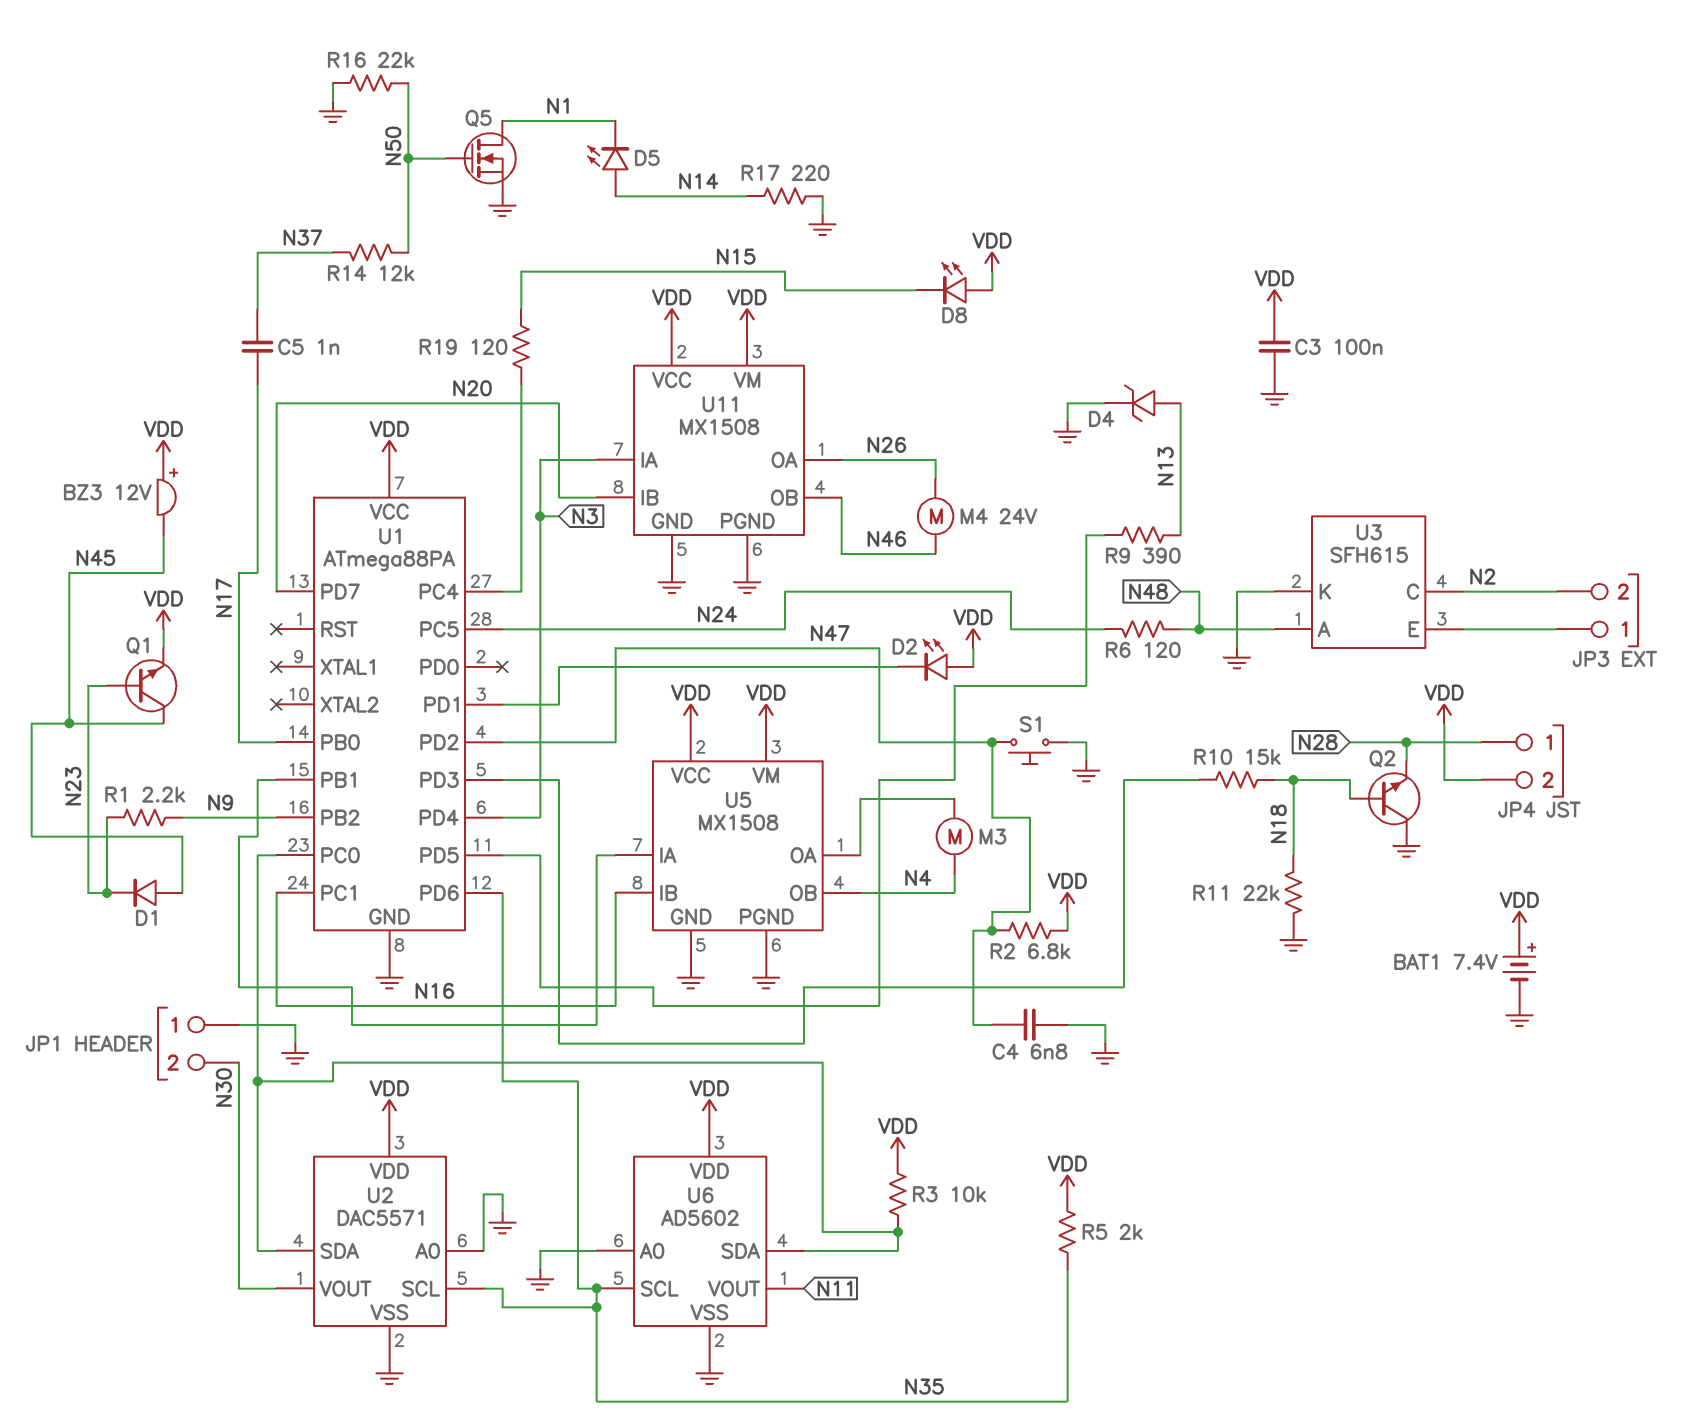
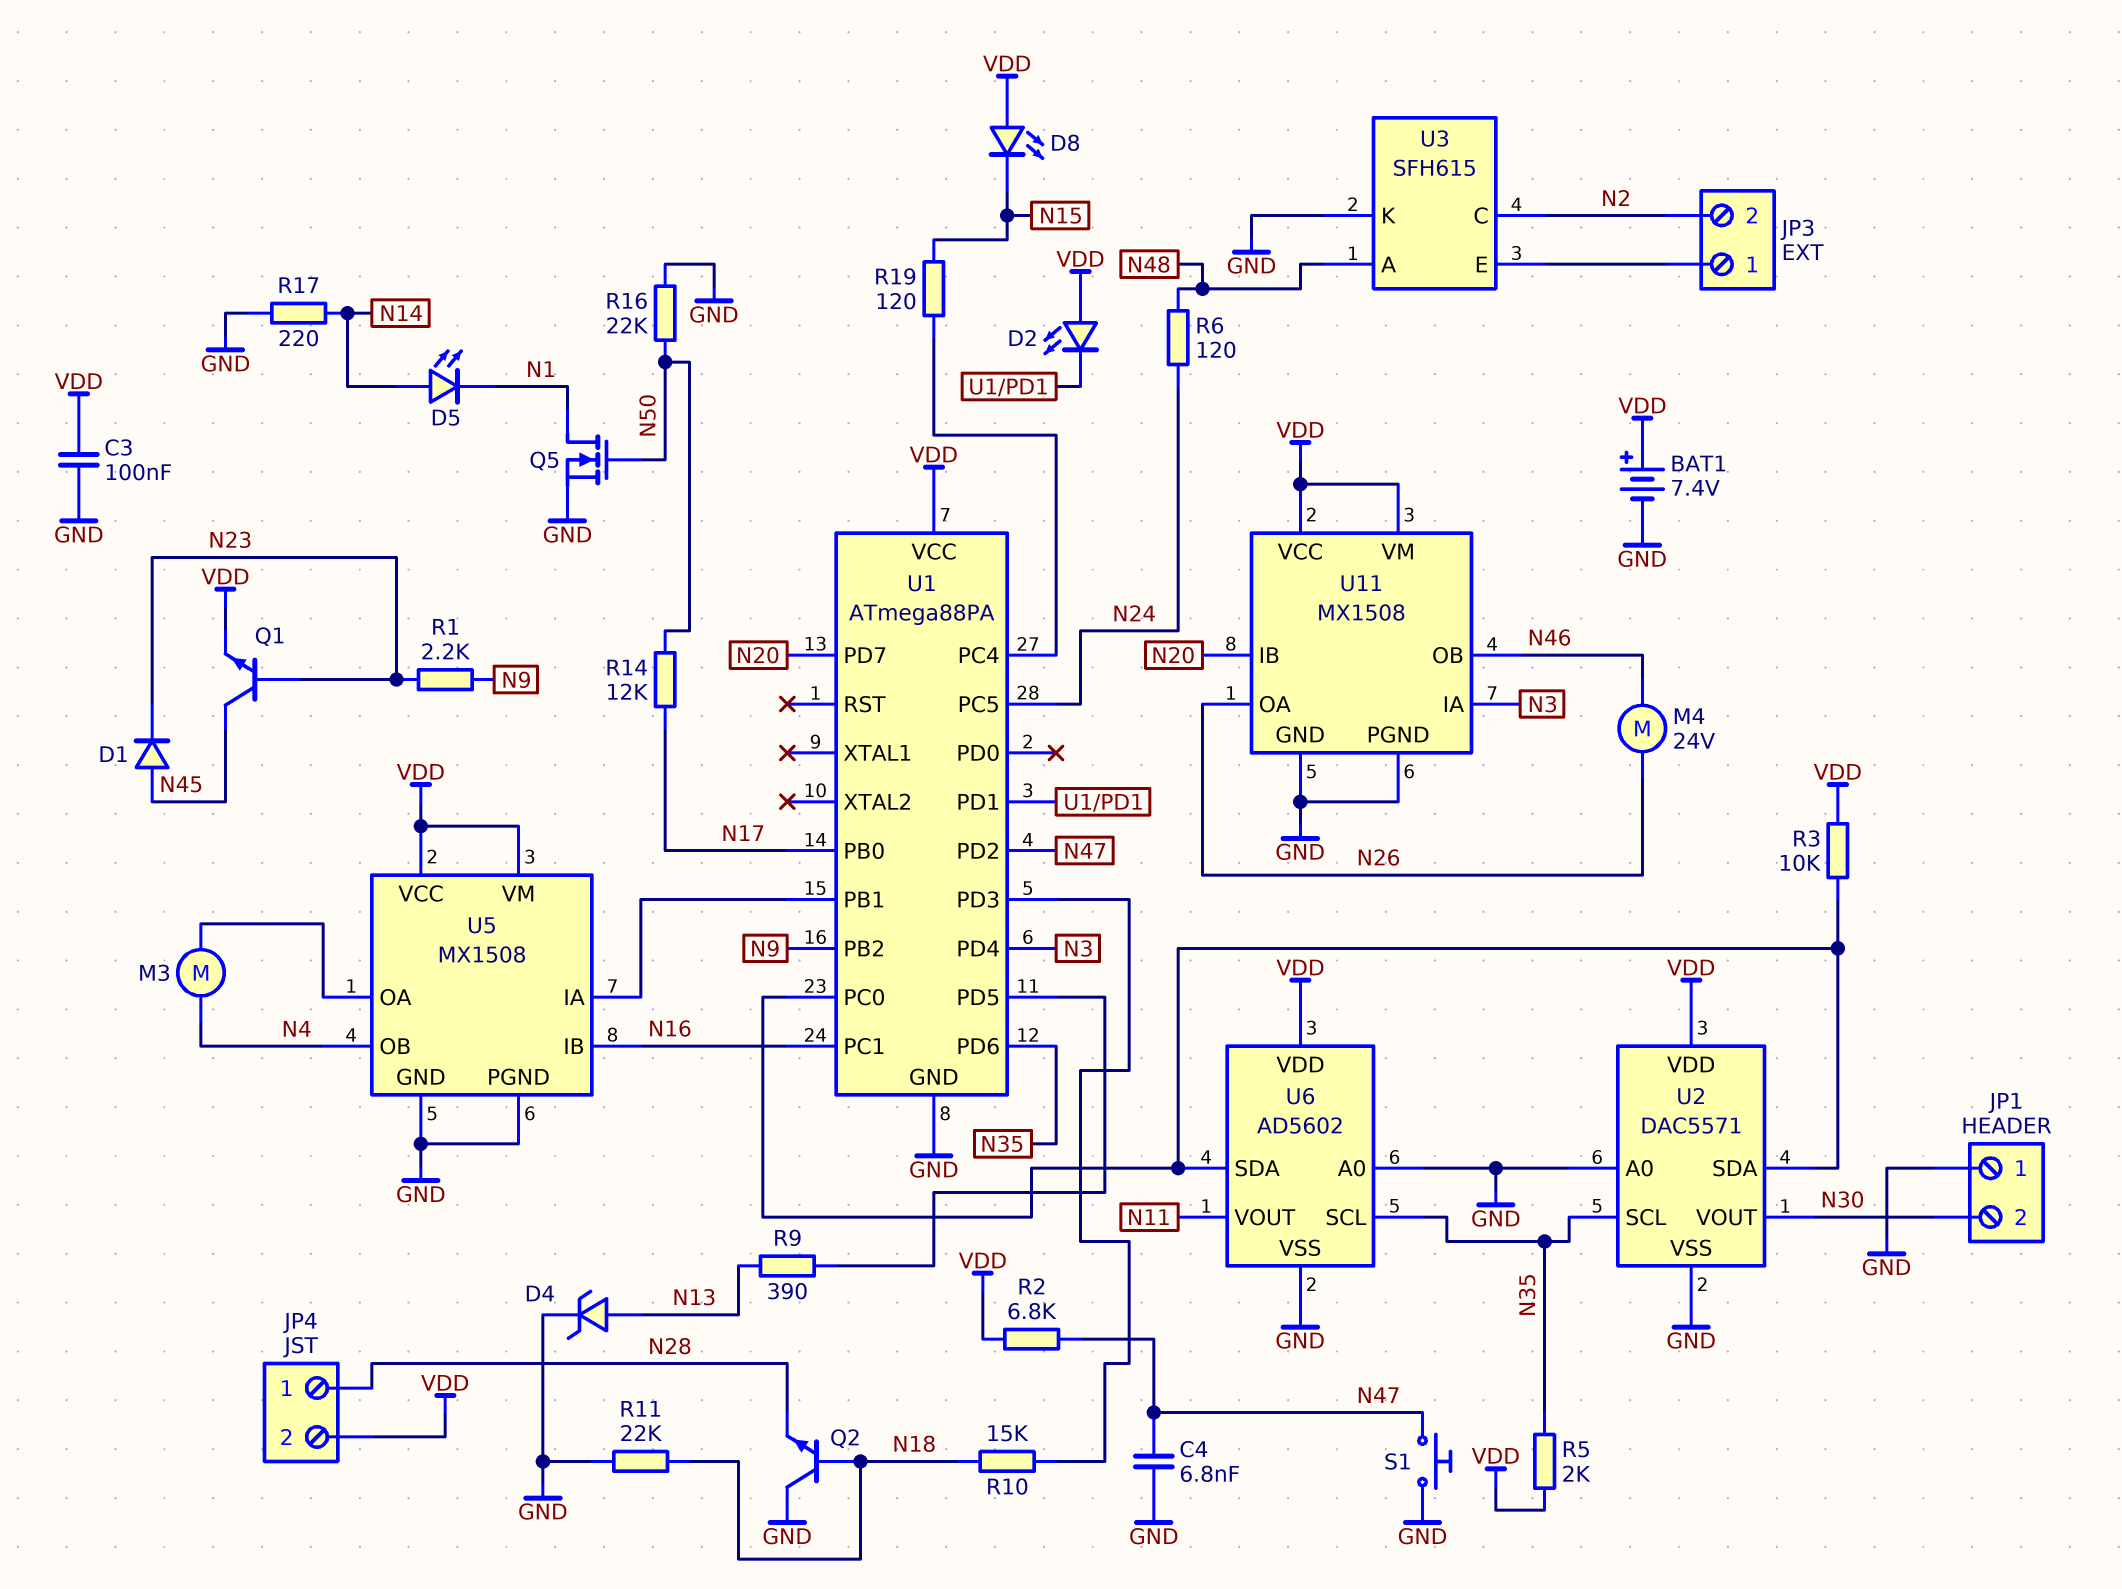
BZ3: buzzer 12V (plus VDD, minus N45) -> none
C5: 1nF (N17, N37) -> none
R14: 12k (N37, N50) -> 12k (N17, N50)

